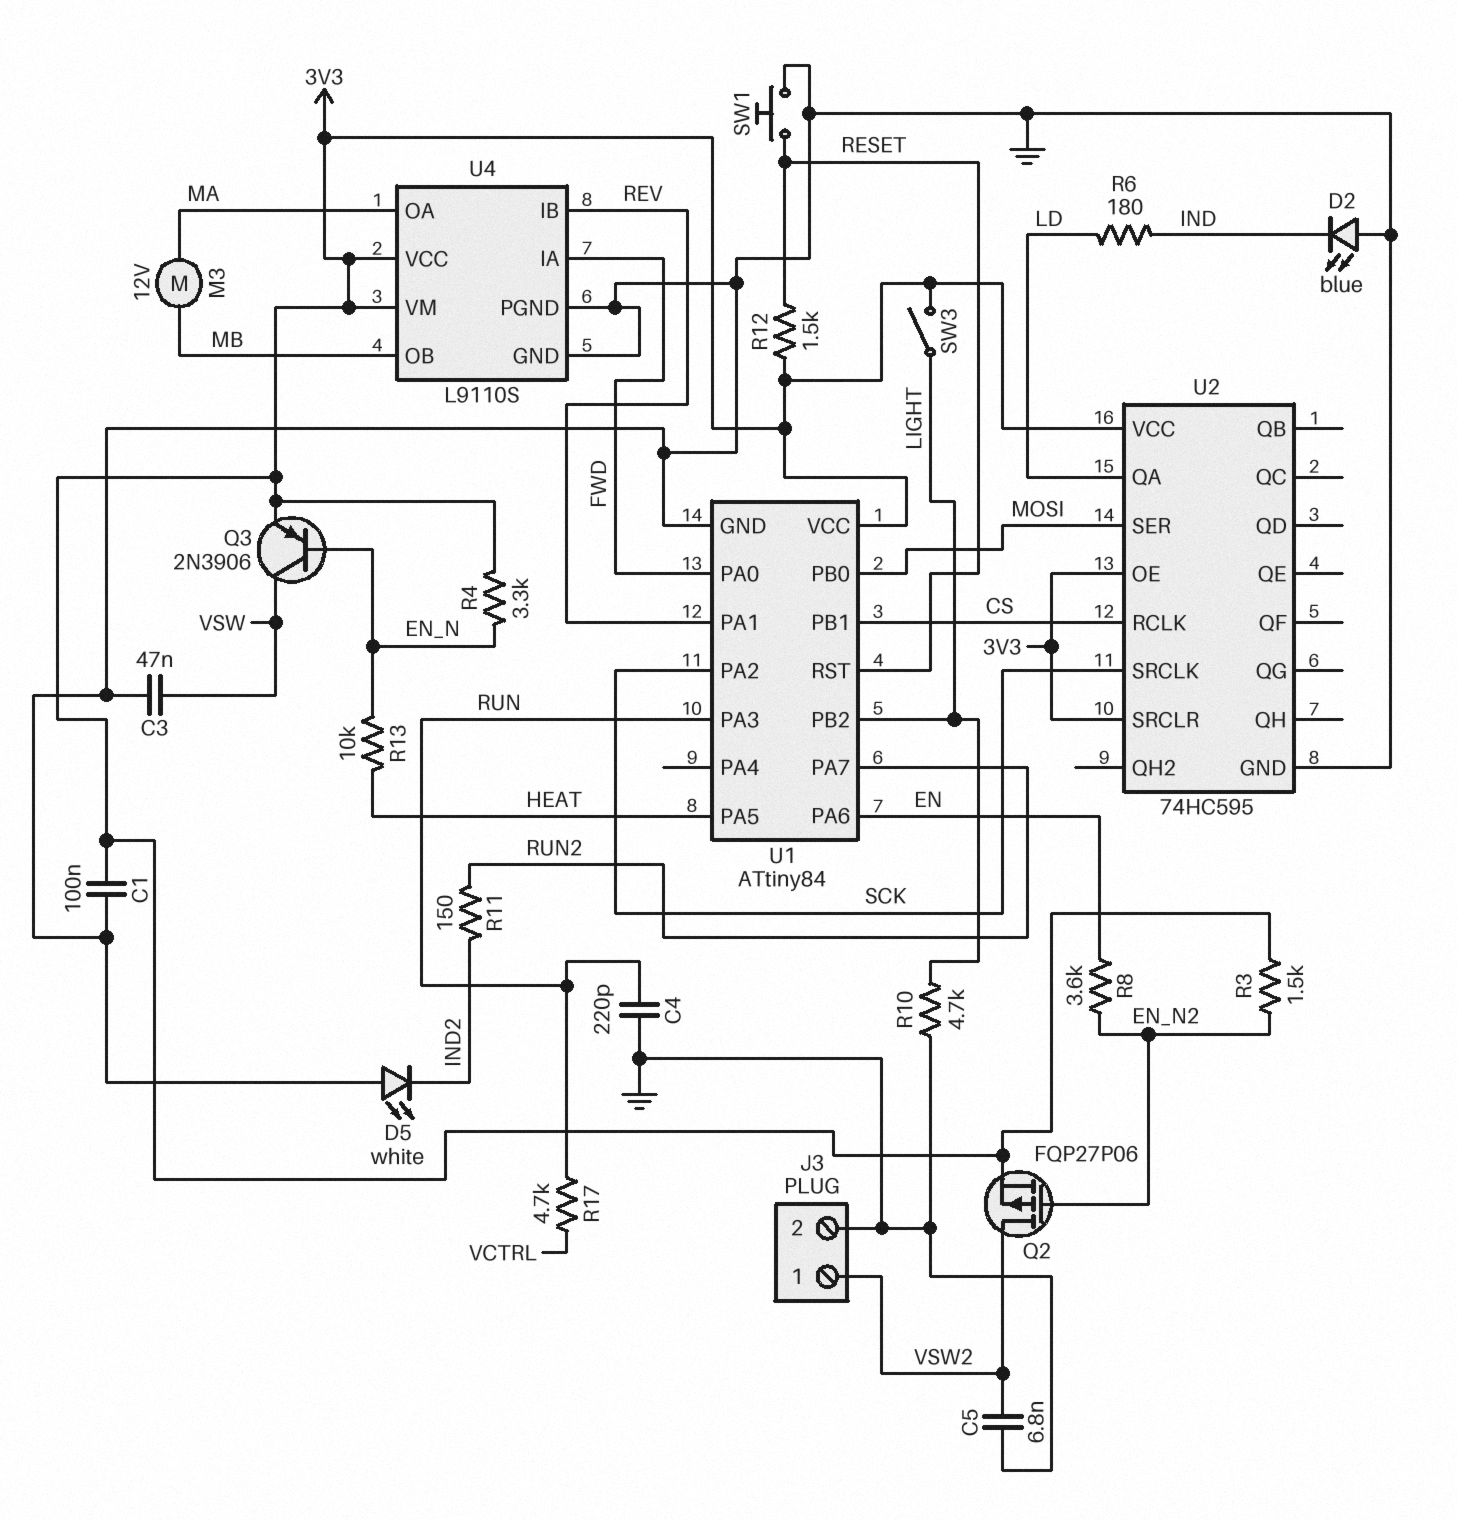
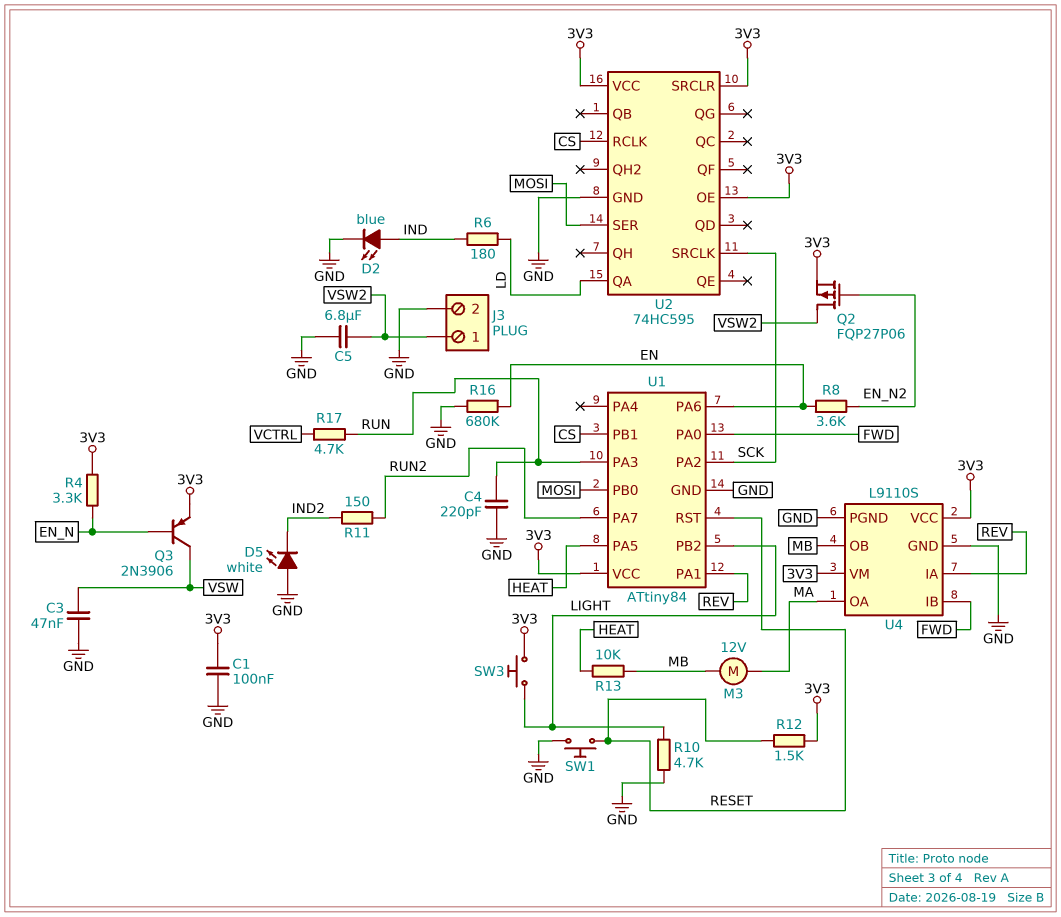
C5: 6.8nF (GND, VSW2) -> 6.8uF (GND, VSW2)
D2: LED blue (A GND, K IND) -> LED blue (A IND, K GND)
R3: 1.5k (3V3, EN_N2) -> none
R13: 10k (EN_N, HEAT) -> 10k (HEAT, MB)
R16: none -> 680k (EN, GND)
SW3: switch (3V3, LIGHT) -> button (3V3, LIGHT)
U4 pin IA: FWD -> REV
U4 pin IB: REV -> FWD

